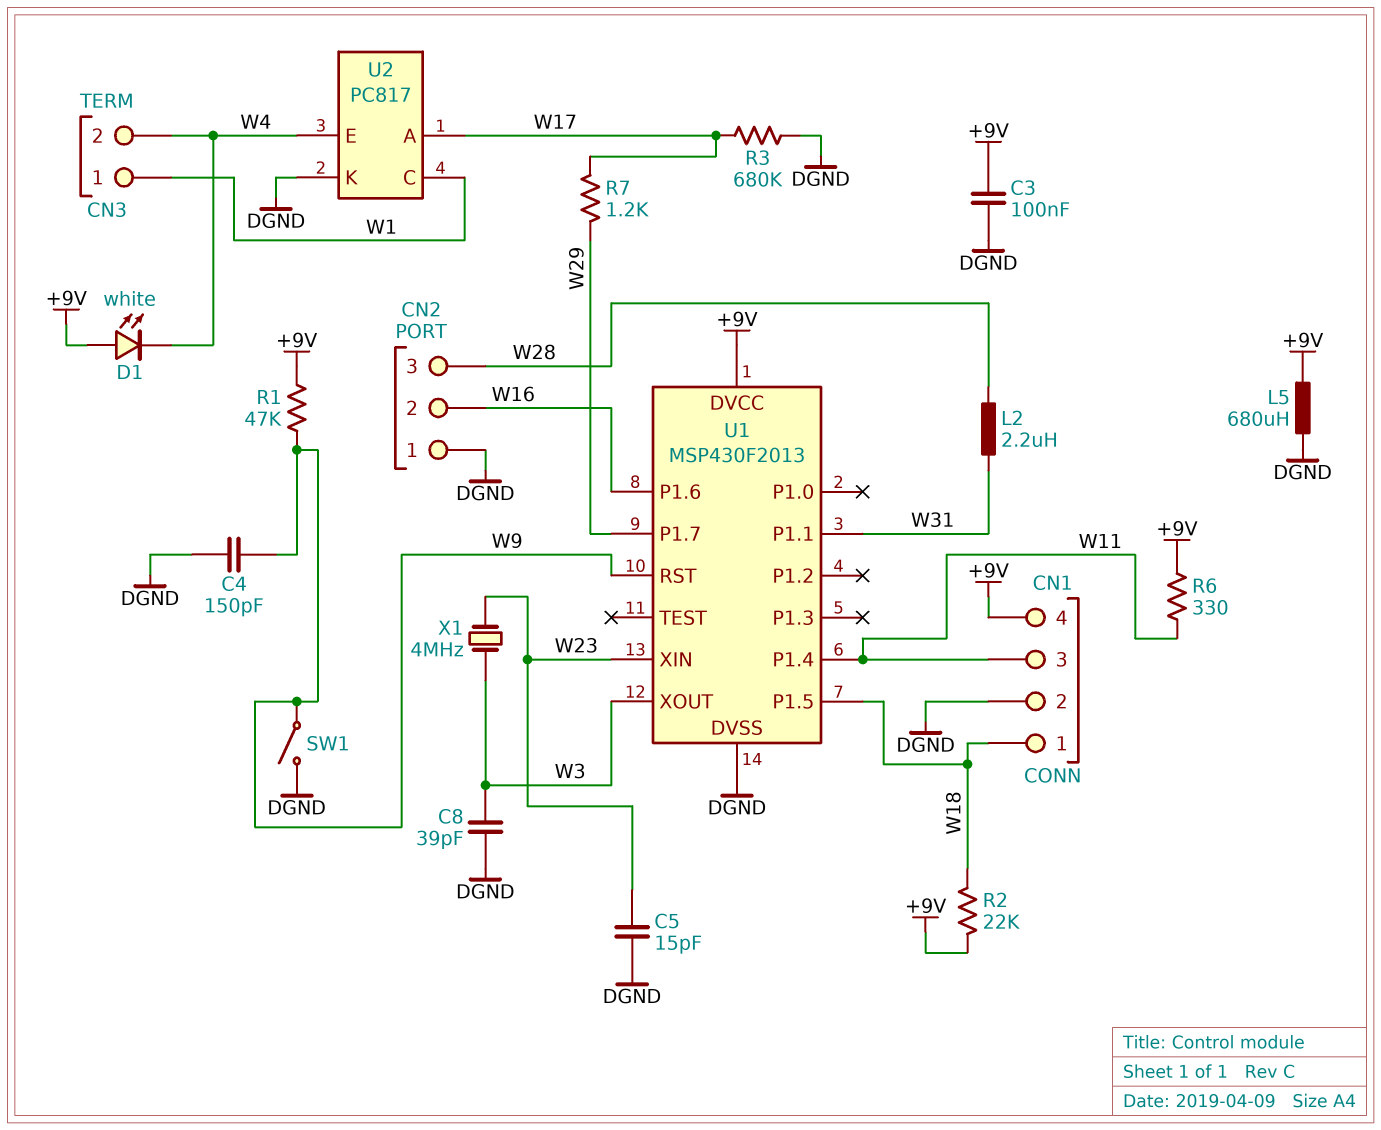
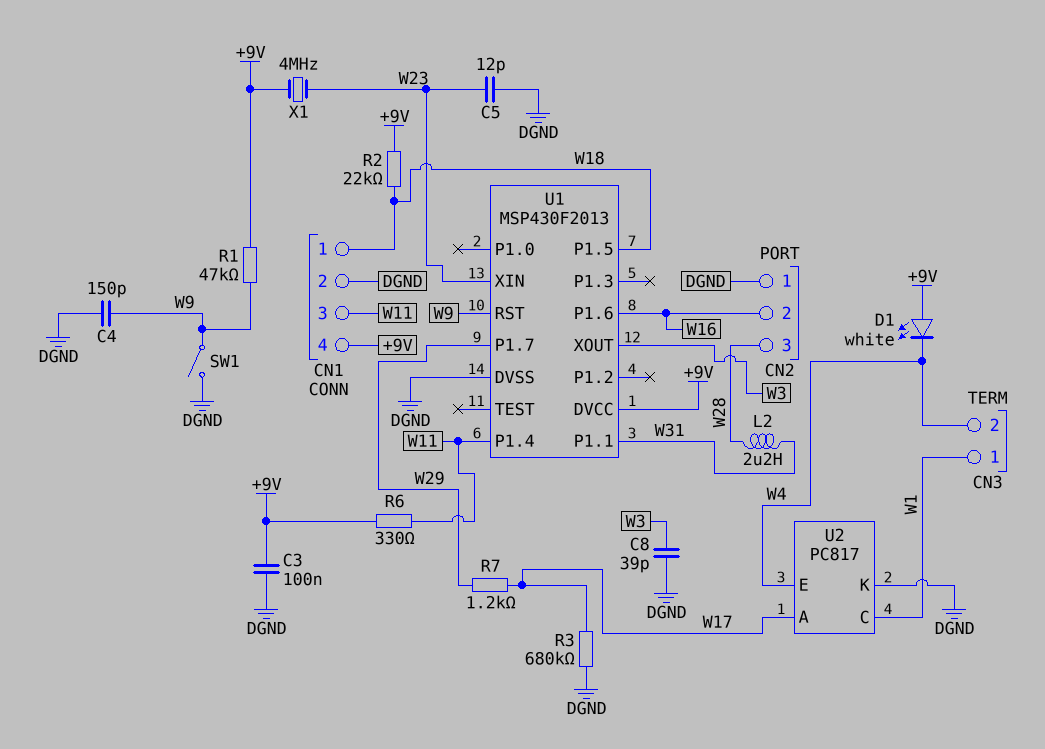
C5: 15pF (DGND, W23) -> 12pF (DGND, W23)
L5: 680uH (+9V, DGND) -> none
X1: 4MHz (W3, W23) -> 4MHz (+9V, W23)

